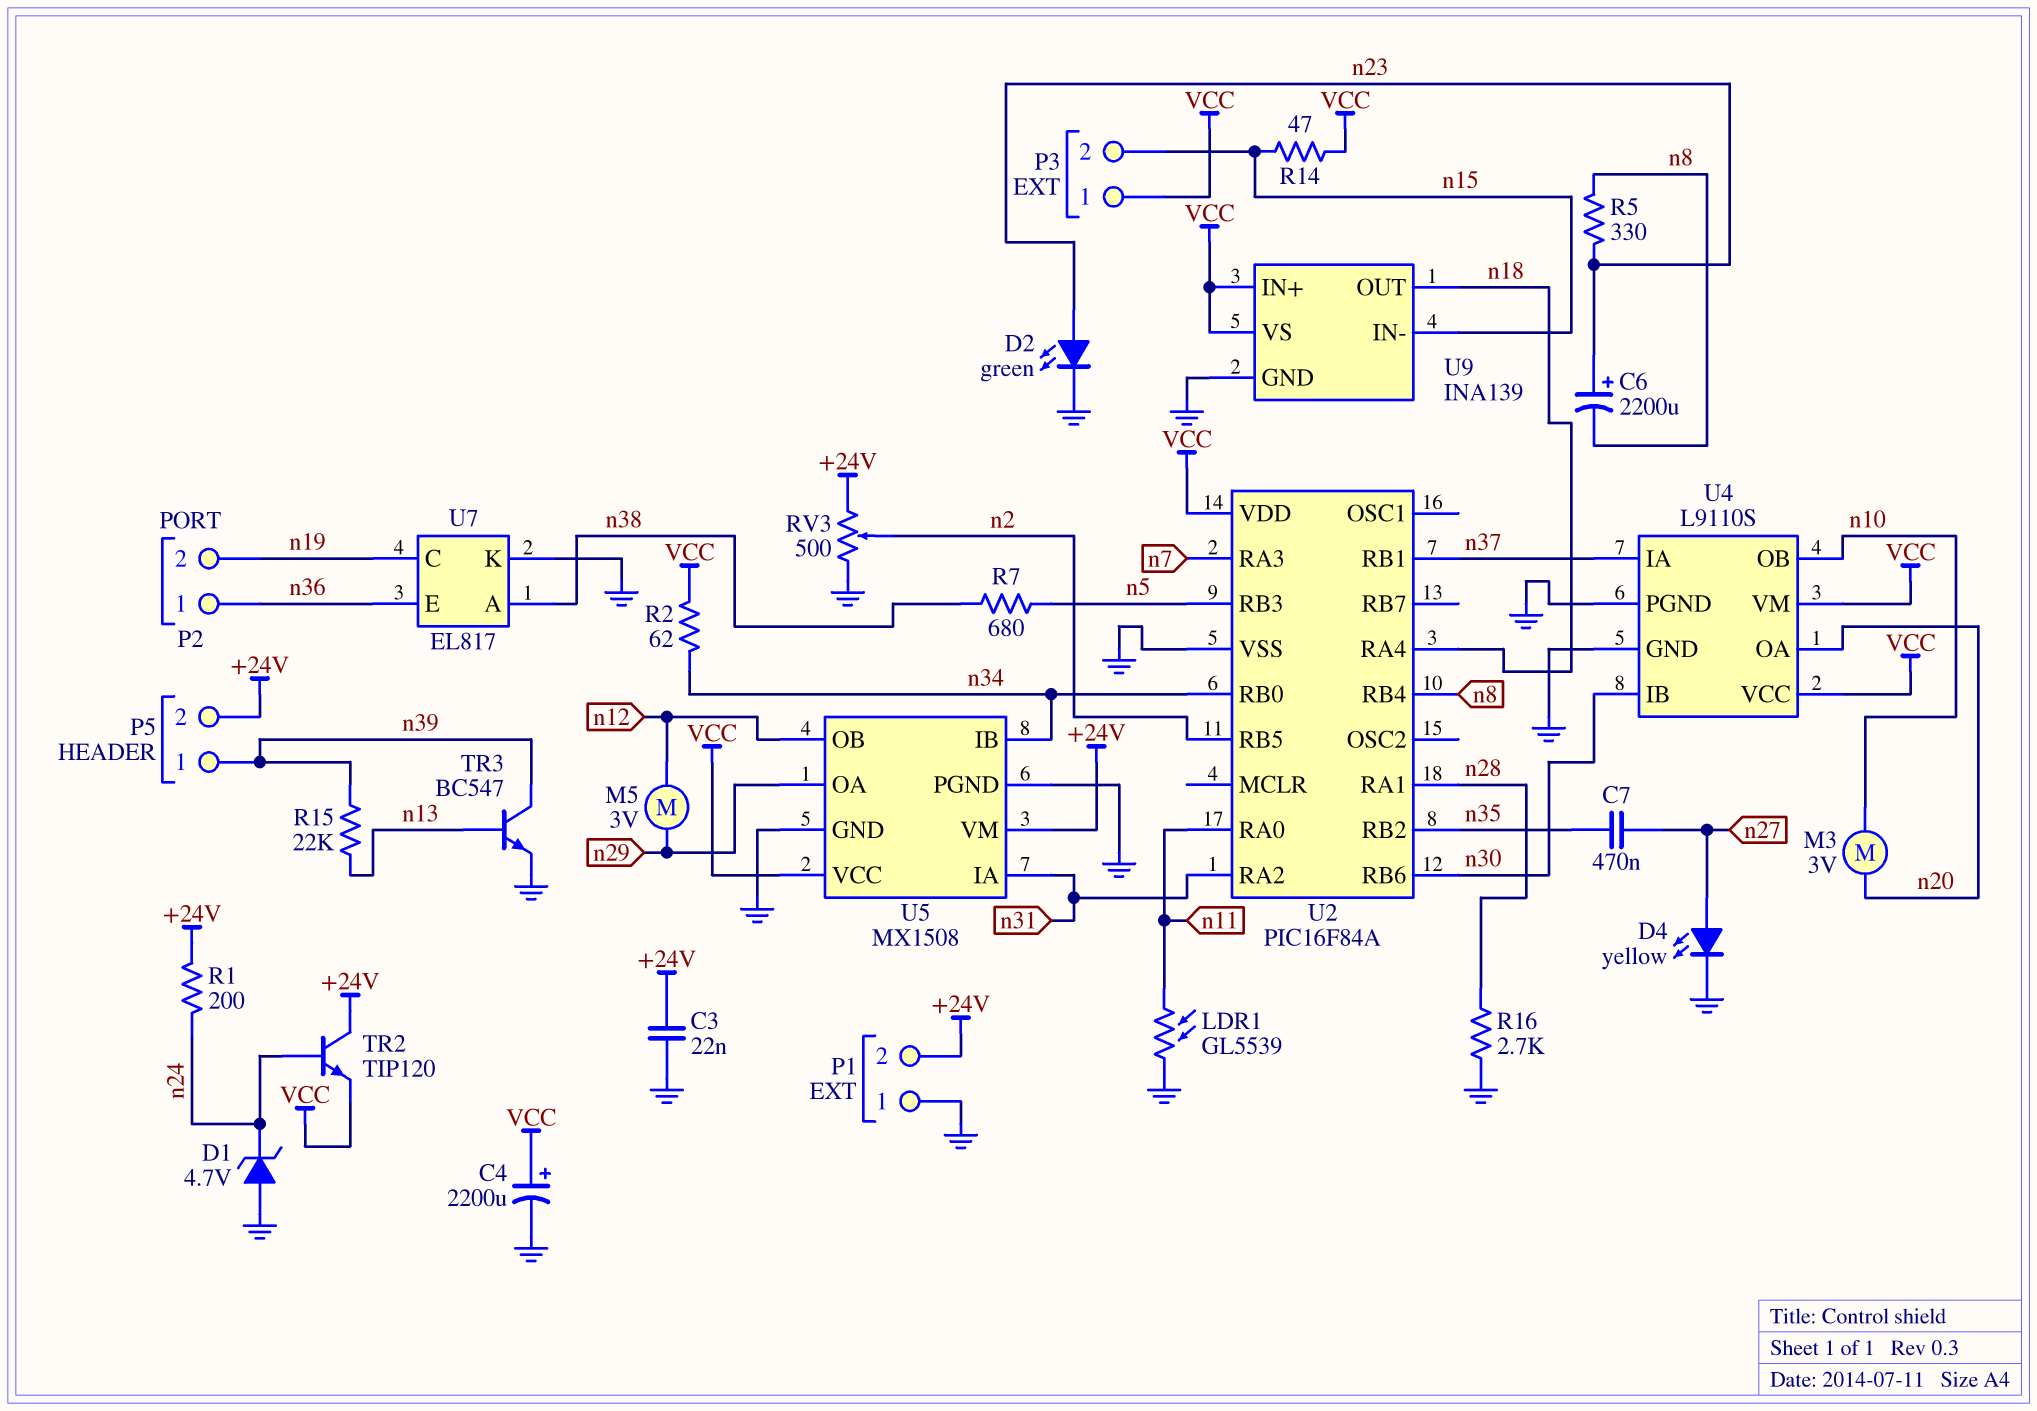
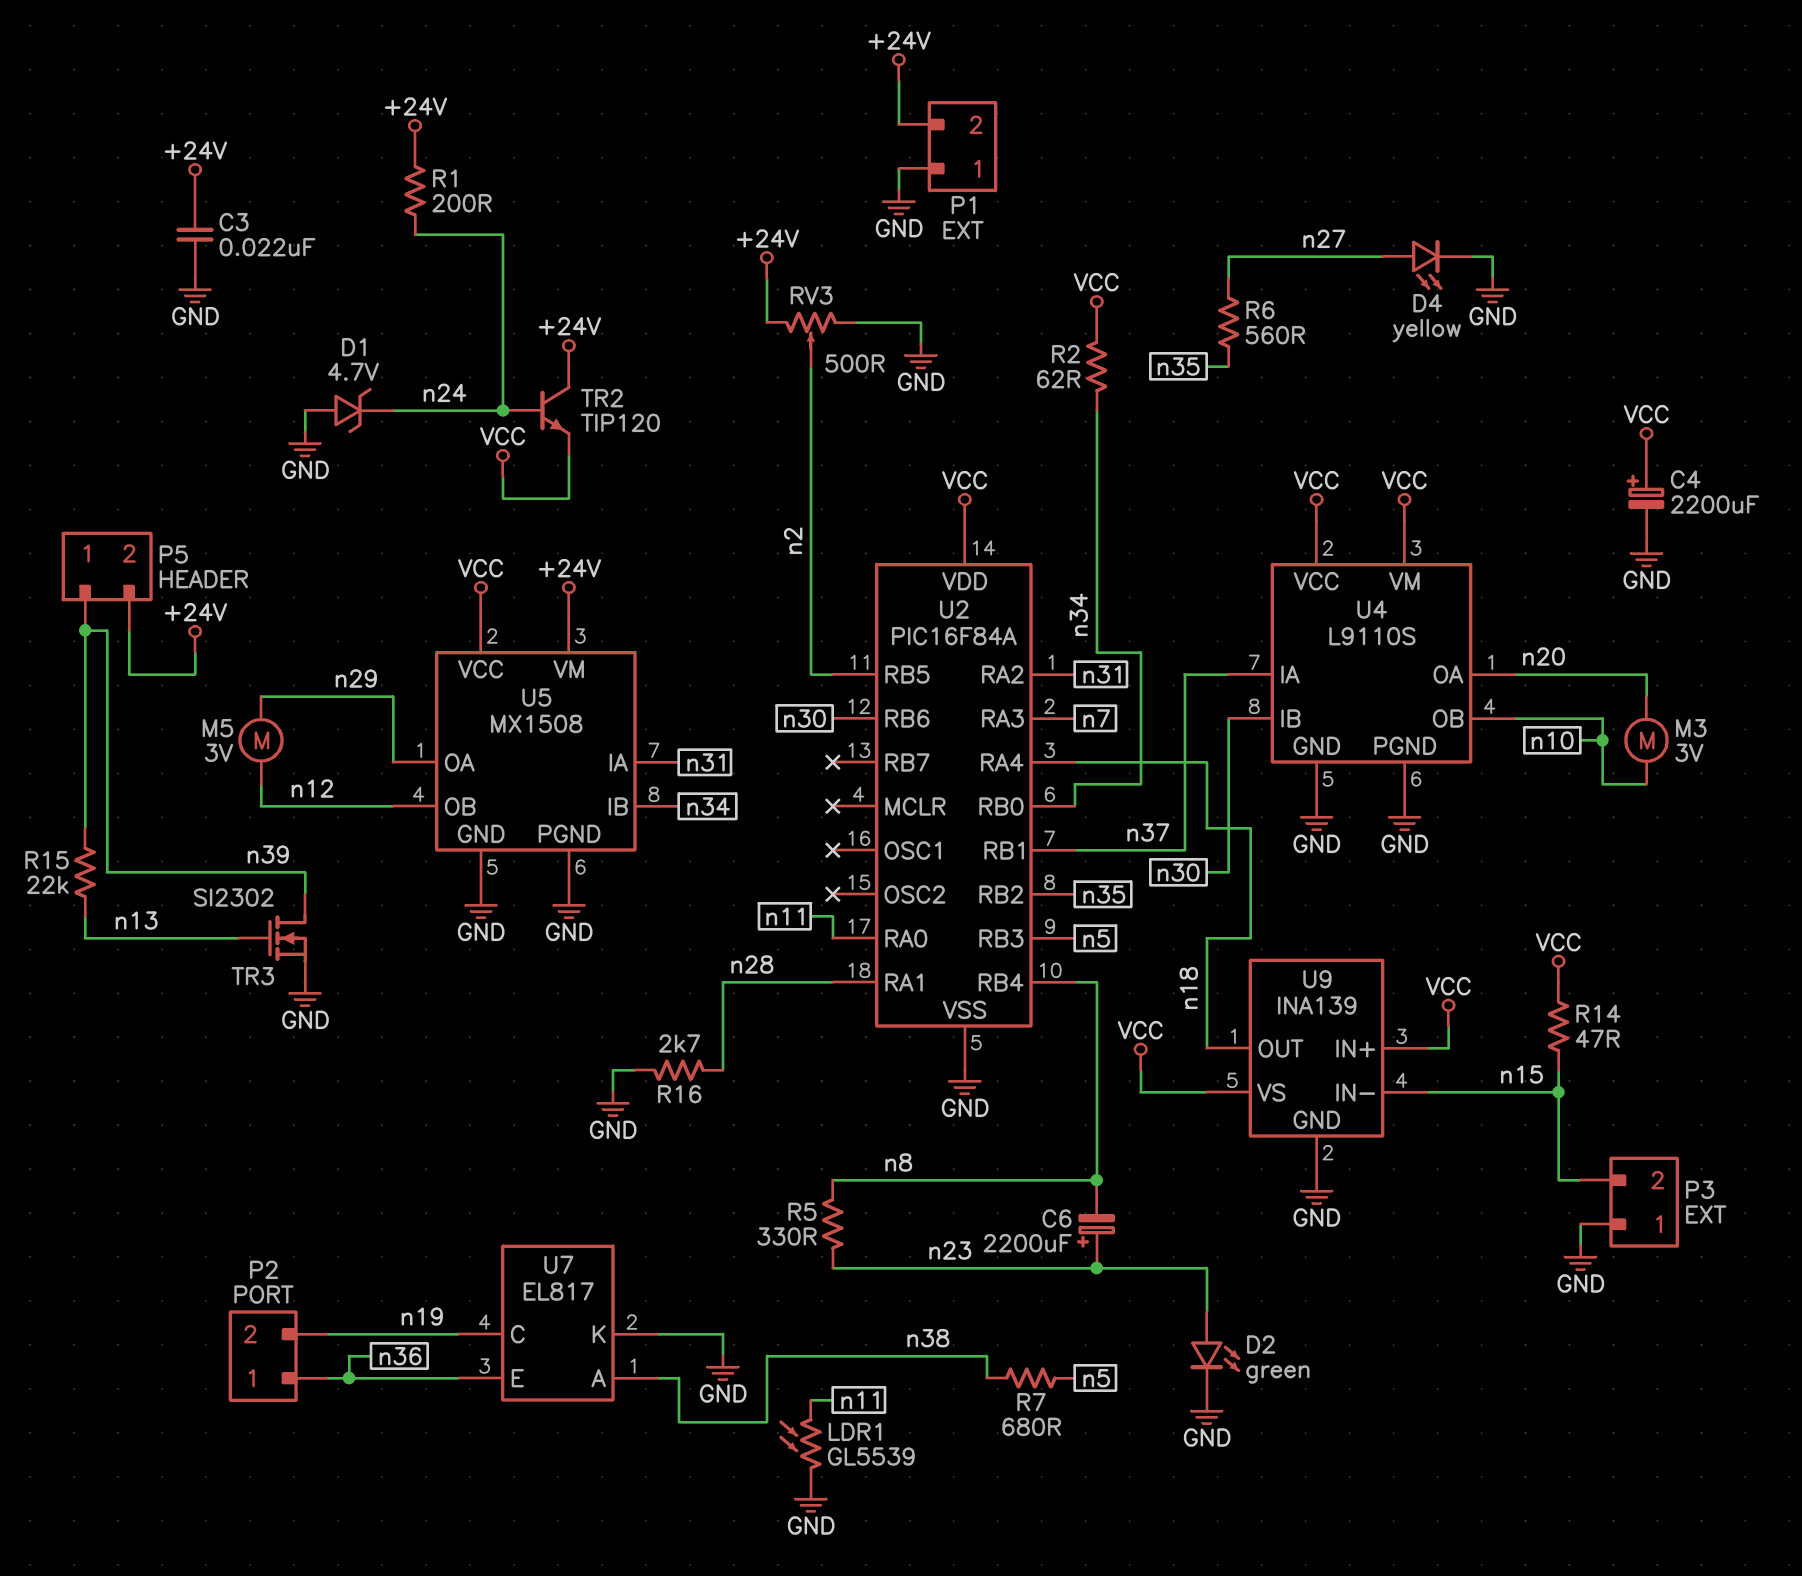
C7: 470nF (n27, n35) -> none
P3 pin 1: VCC -> GND
R6: none -> 560 (n27, n35)
TR3: NPN BC547 (B n13, C n39, E GND) -> NMOS SI2302 (G n13, D n39, S GND)

